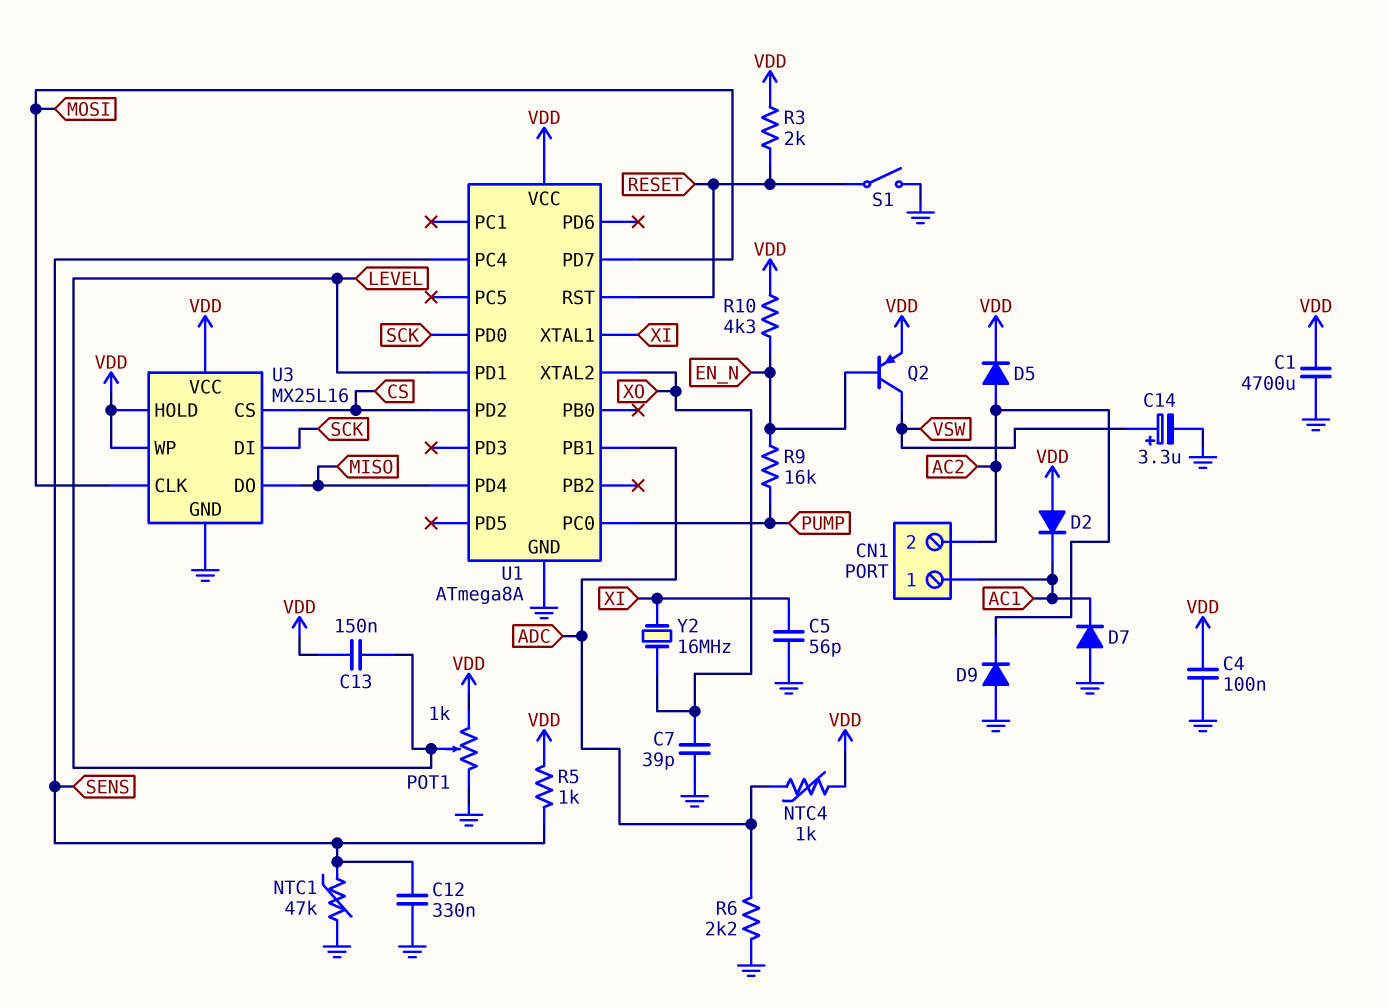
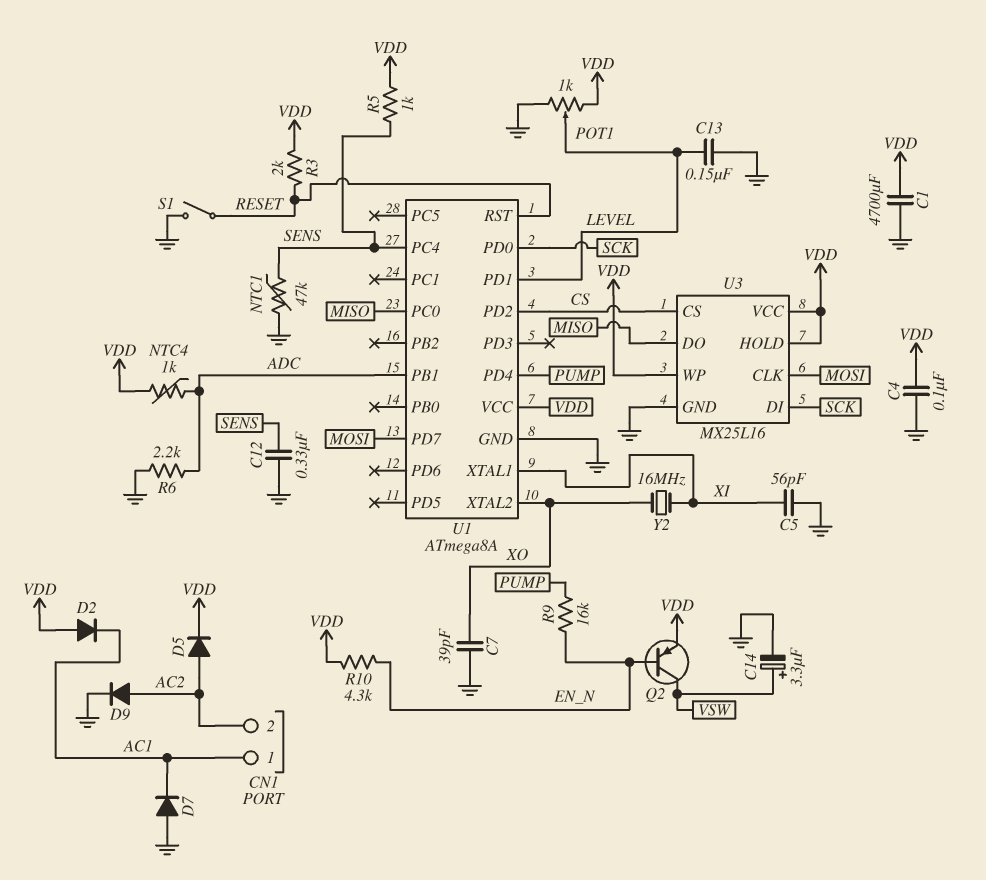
C13: 150nF (LEVEL, VDD) -> 150nF (GND, LEVEL)
D9: diode (A GND, K AC2) -> diode (A AC2, K GND)
U1 pin PC0: PUMP -> MISO
U1 pin PD4: MISO -> PUMP

